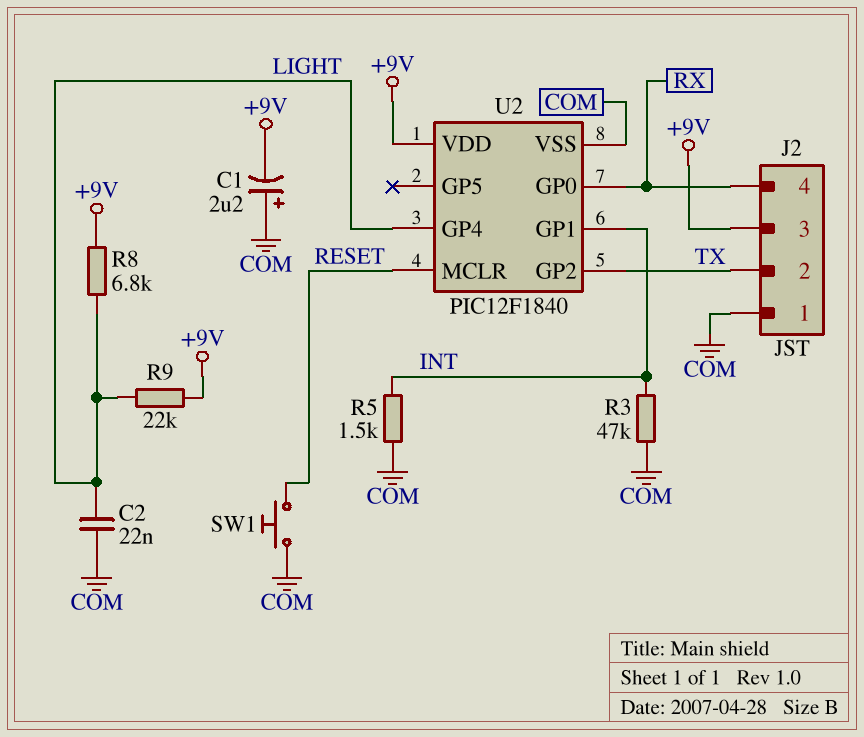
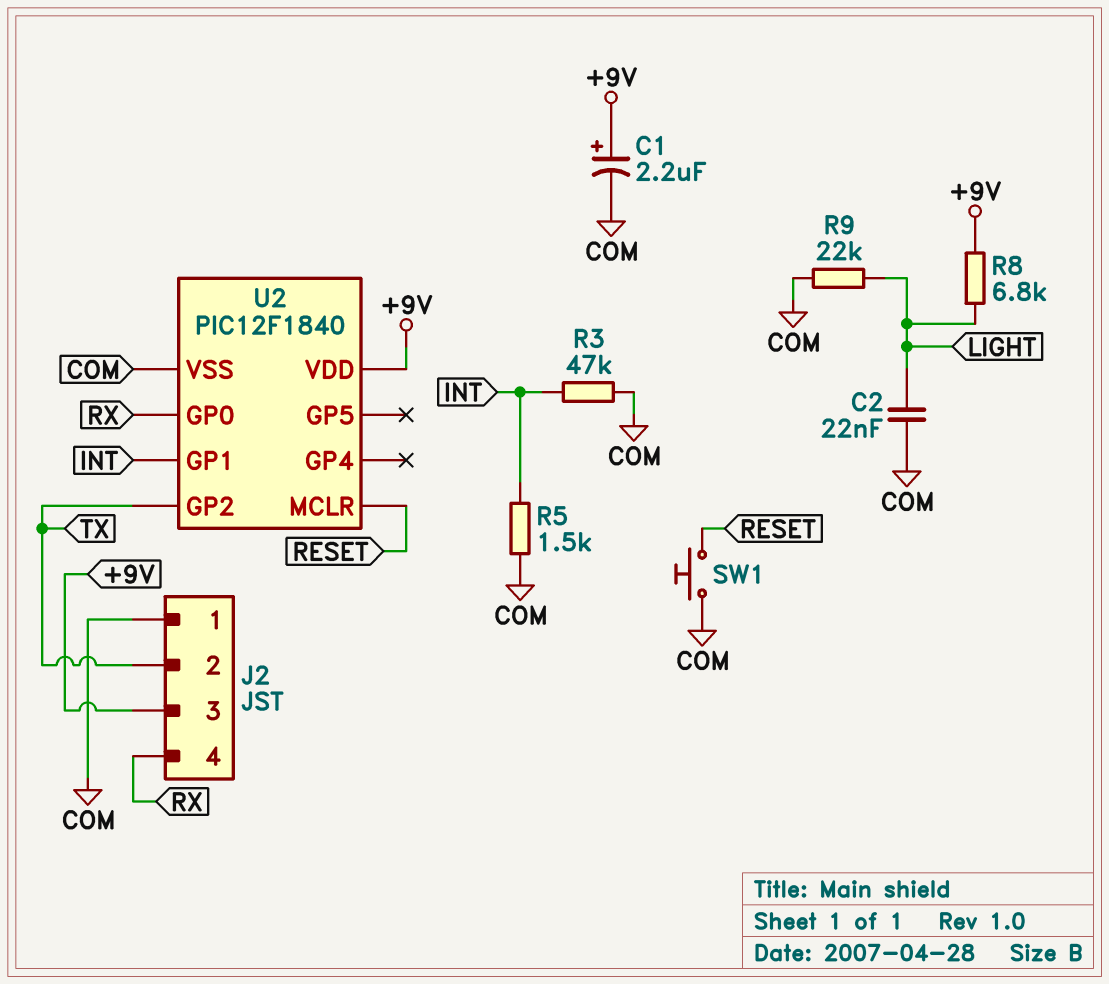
C1: 2.2uF (plus COM, minus +9V) -> 2.2uF (plus +9V, minus COM)
R9: 22k (+9V, LIGHT) -> 22k (COM, LIGHT)
U2 pin GP4: LIGHT -> none

